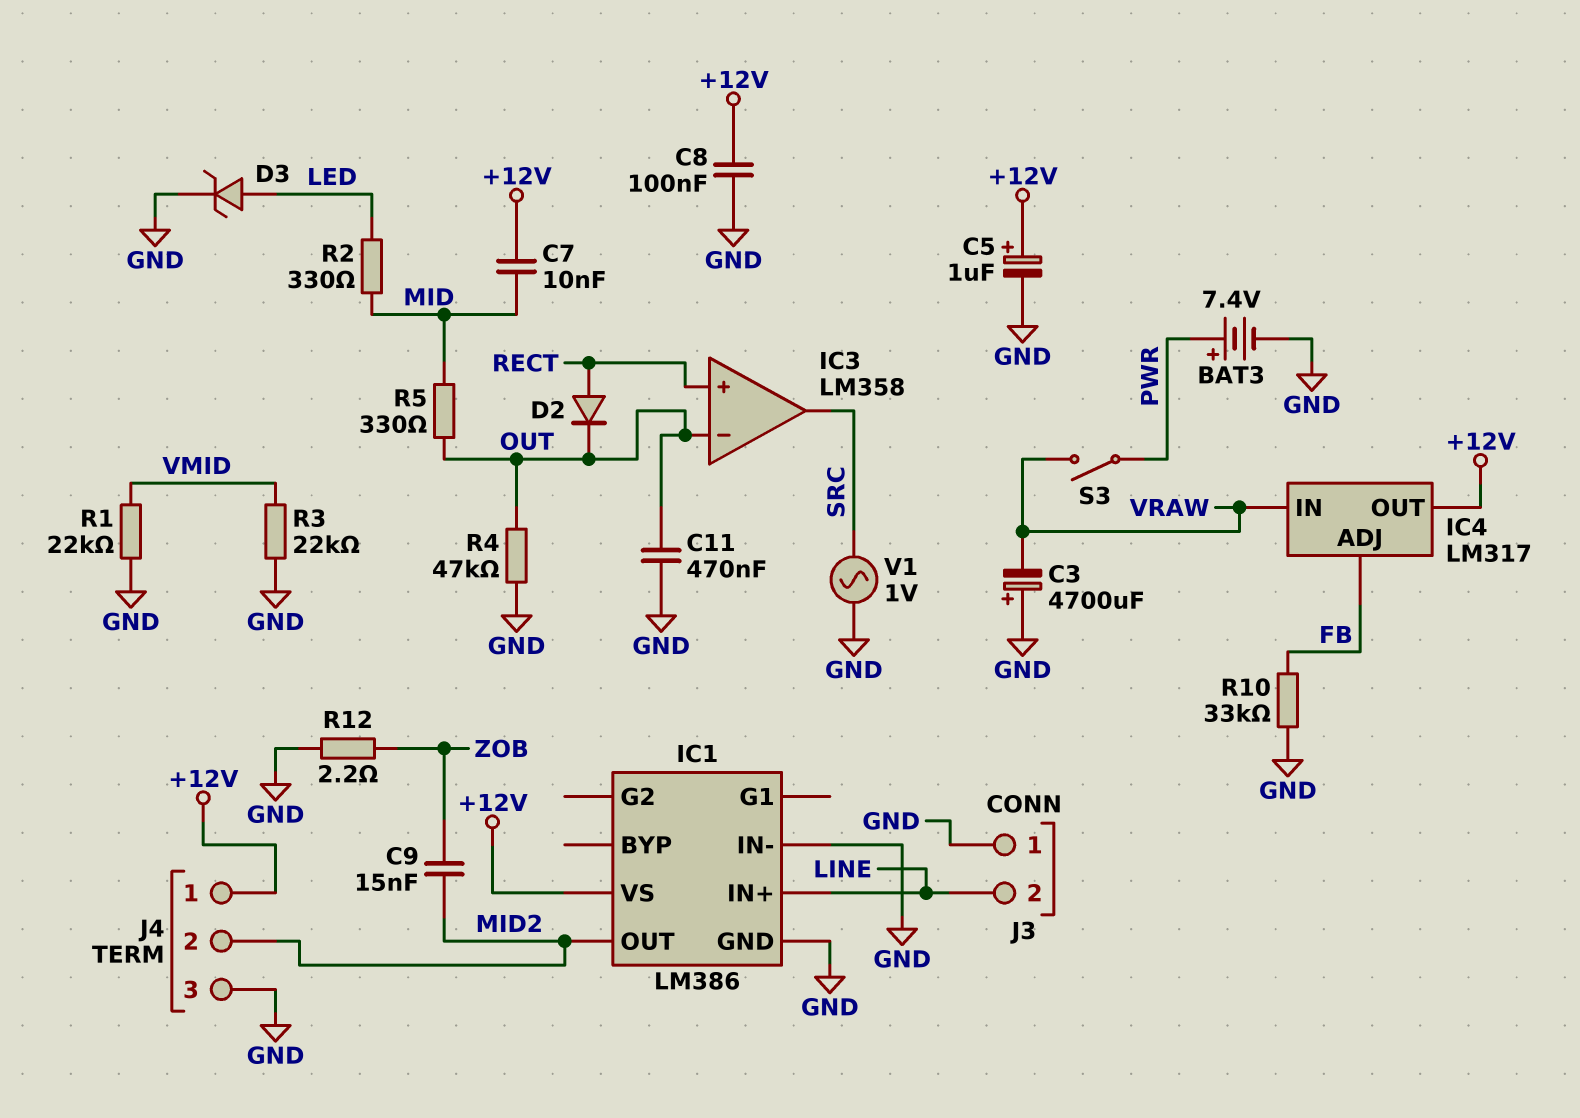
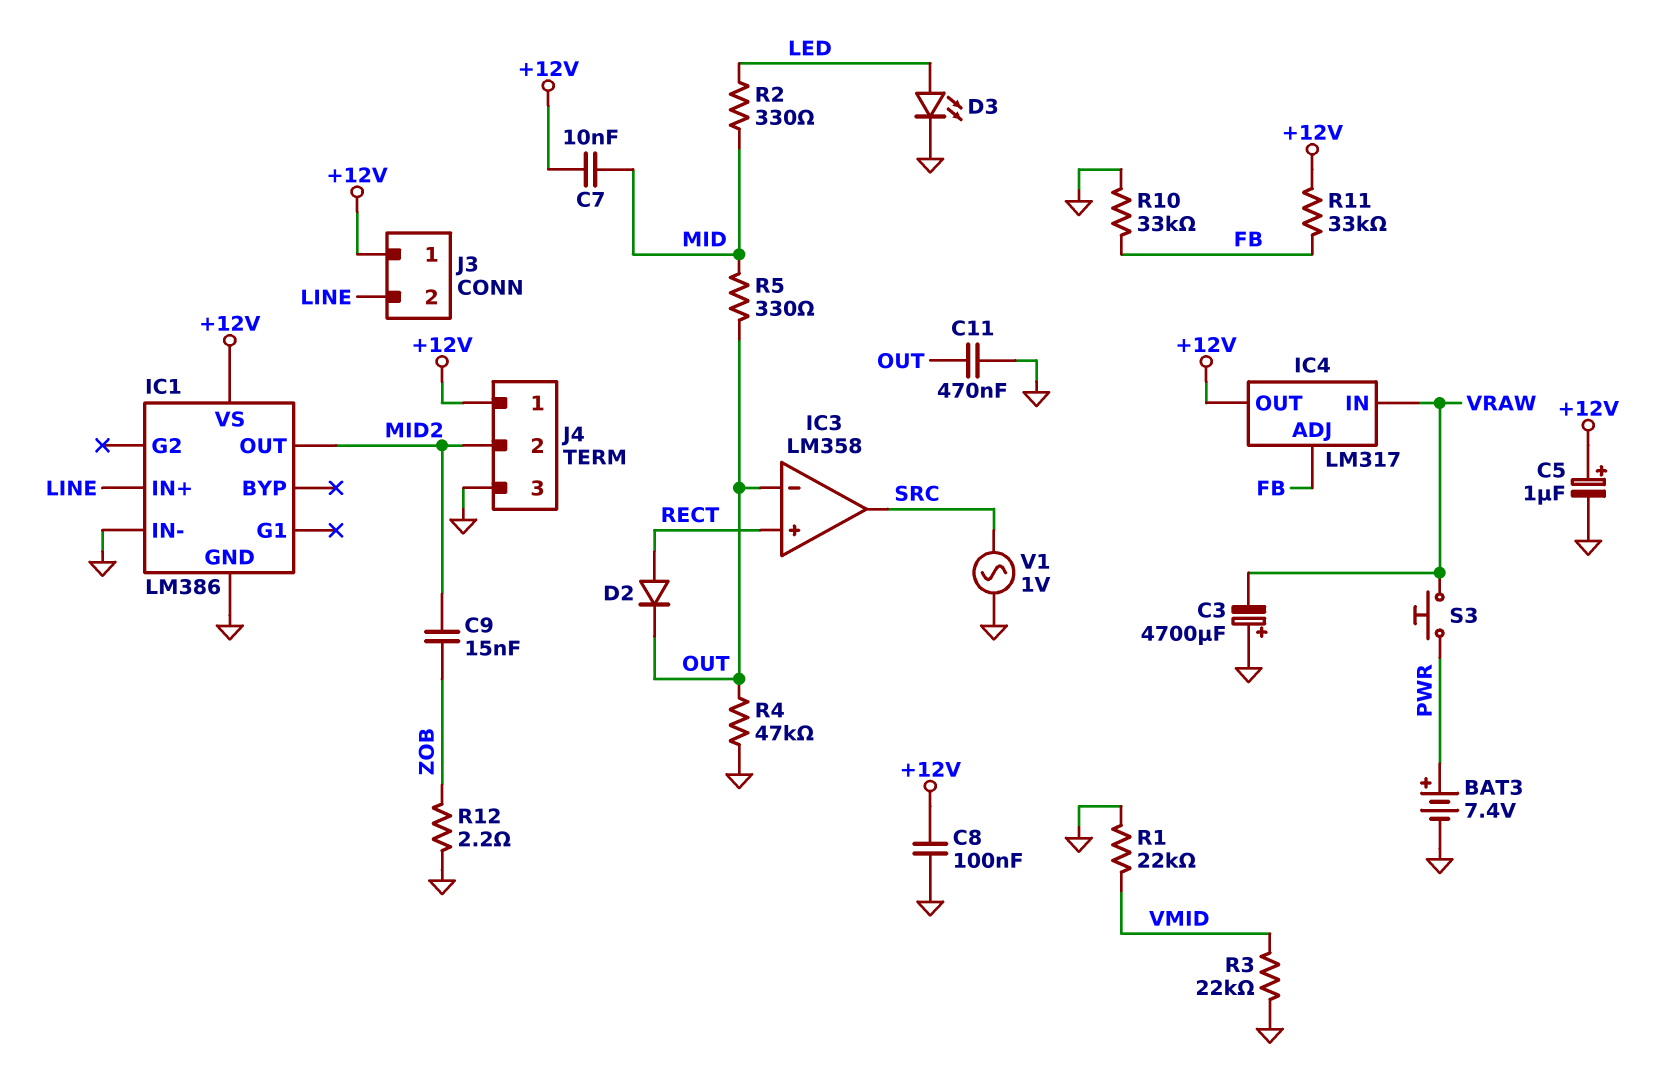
D3: zener (A LED, K GND) -> LED (A LED, K GND)
J3 pin 1: GND -> +12V
R11: none -> 33k (+12V, FB)
S3: switch (PWR, VRAW) -> button (PWR, VRAW)

